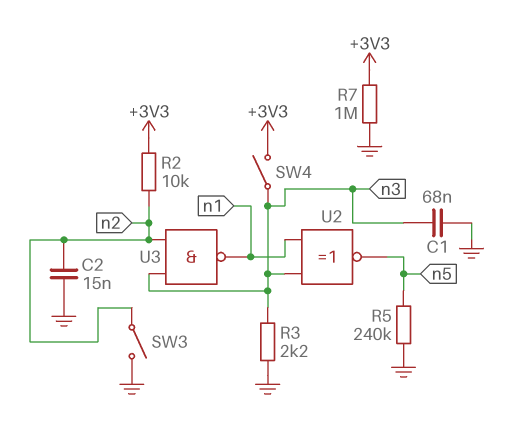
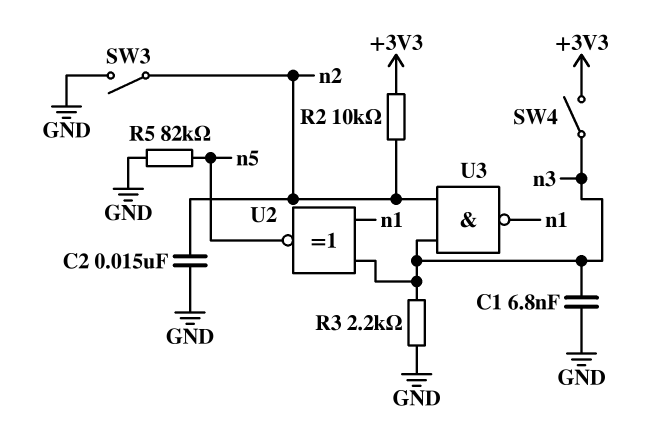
C1: 68nF (GND, n3) -> 6.8nF (GND, n3)
R5: 240k (GND, n5) -> 82k (GND, n5)
R7: 1M (+3V3, GND) -> none

